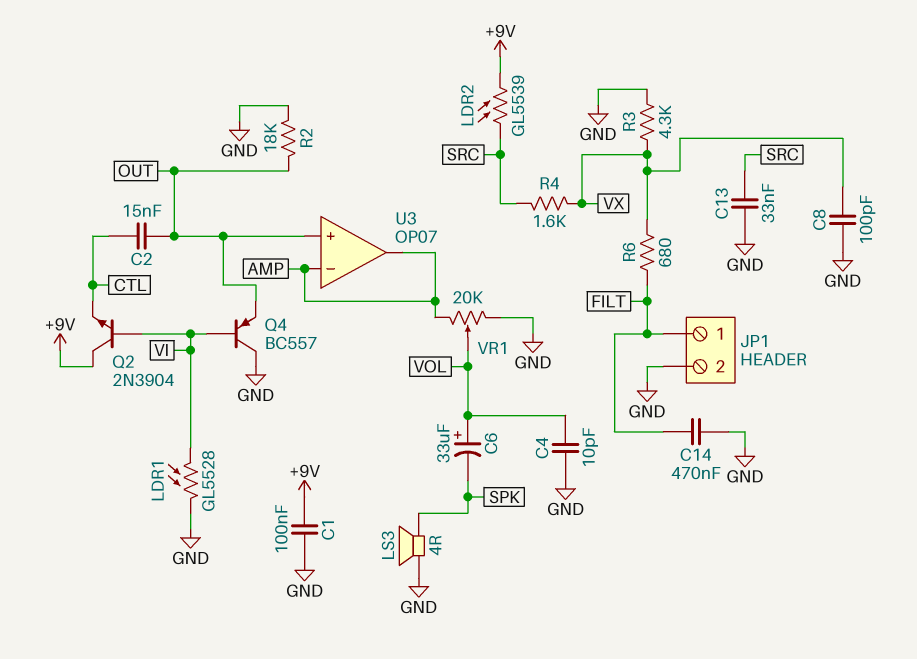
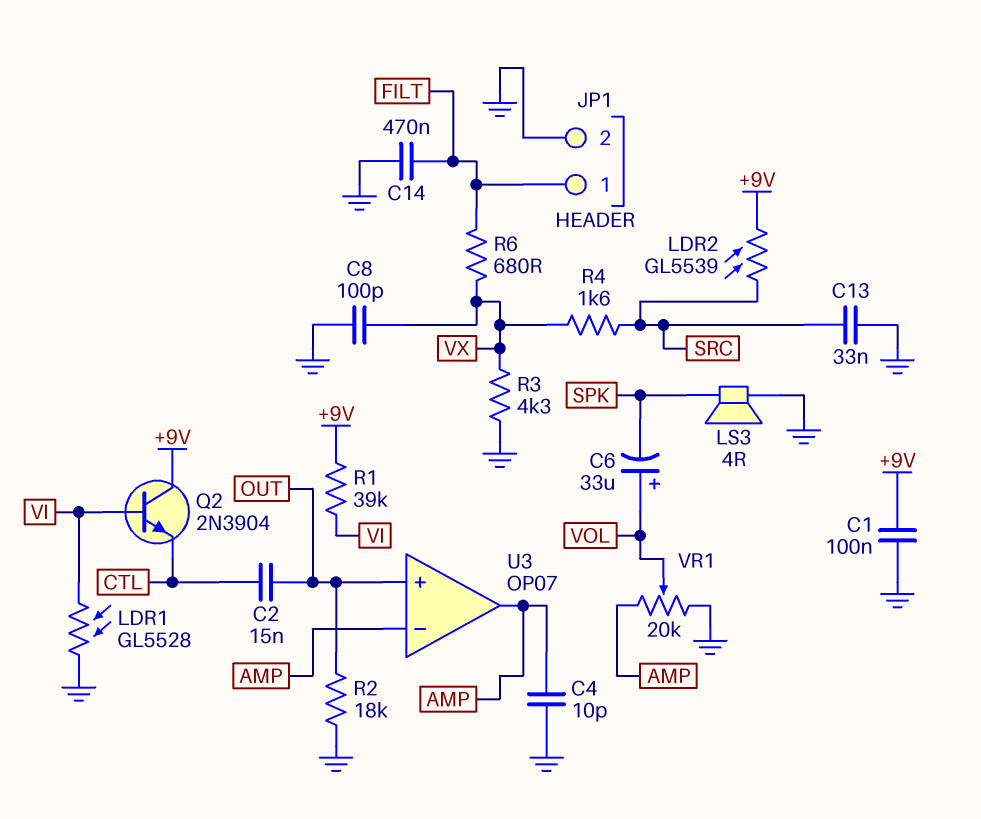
C4: 10pF (GND, VOL) -> 10pF (AMP, GND)
Q4: PNP BC557 (B VI, C GND, E OUT) -> none
R1: none -> 39k (+9V, VI)

